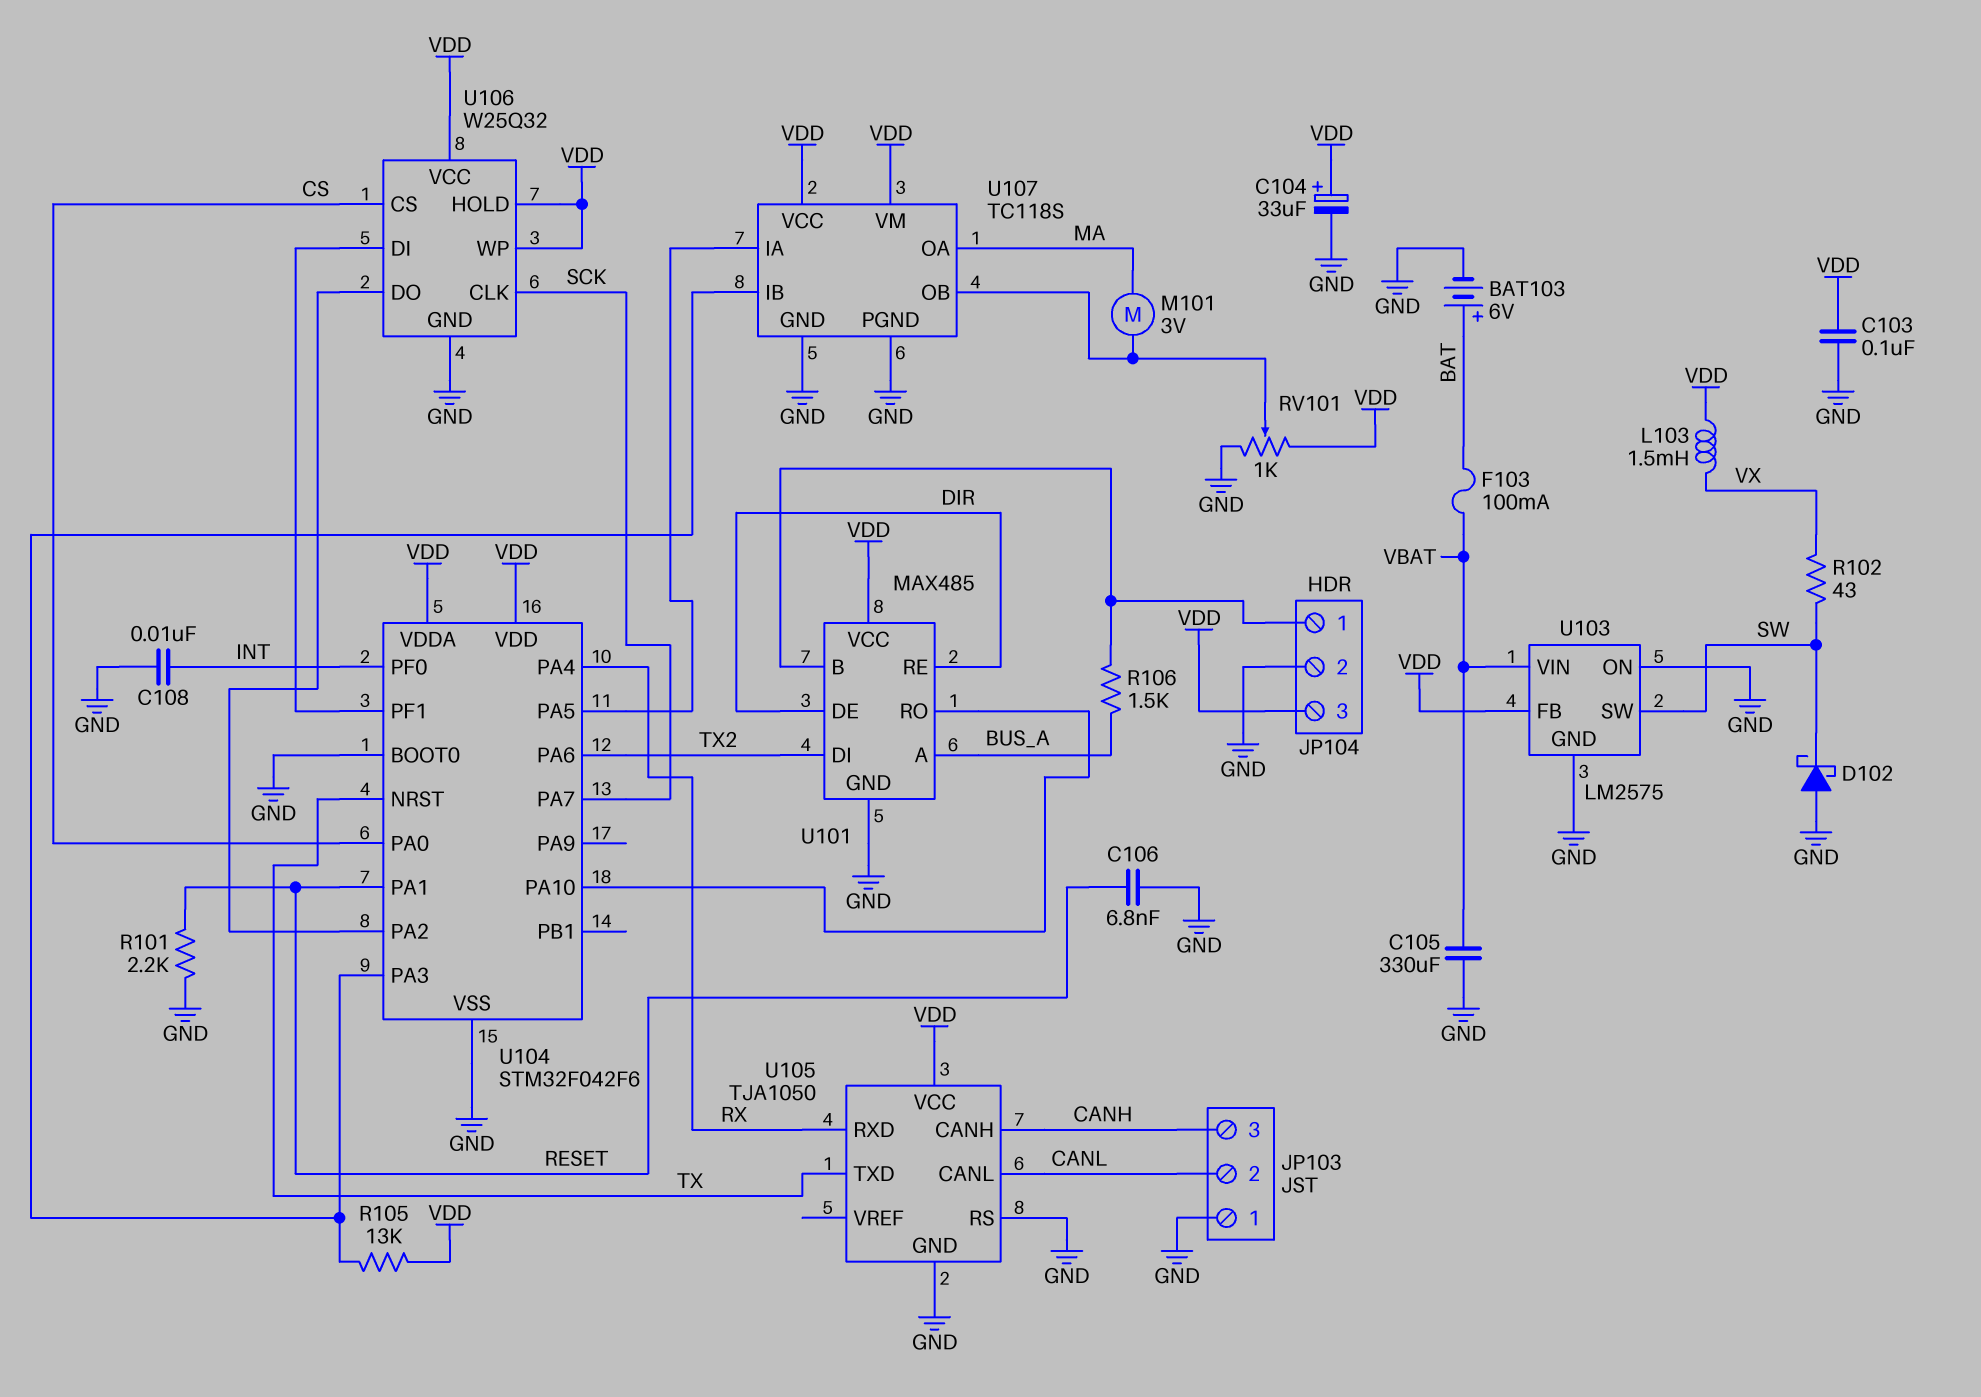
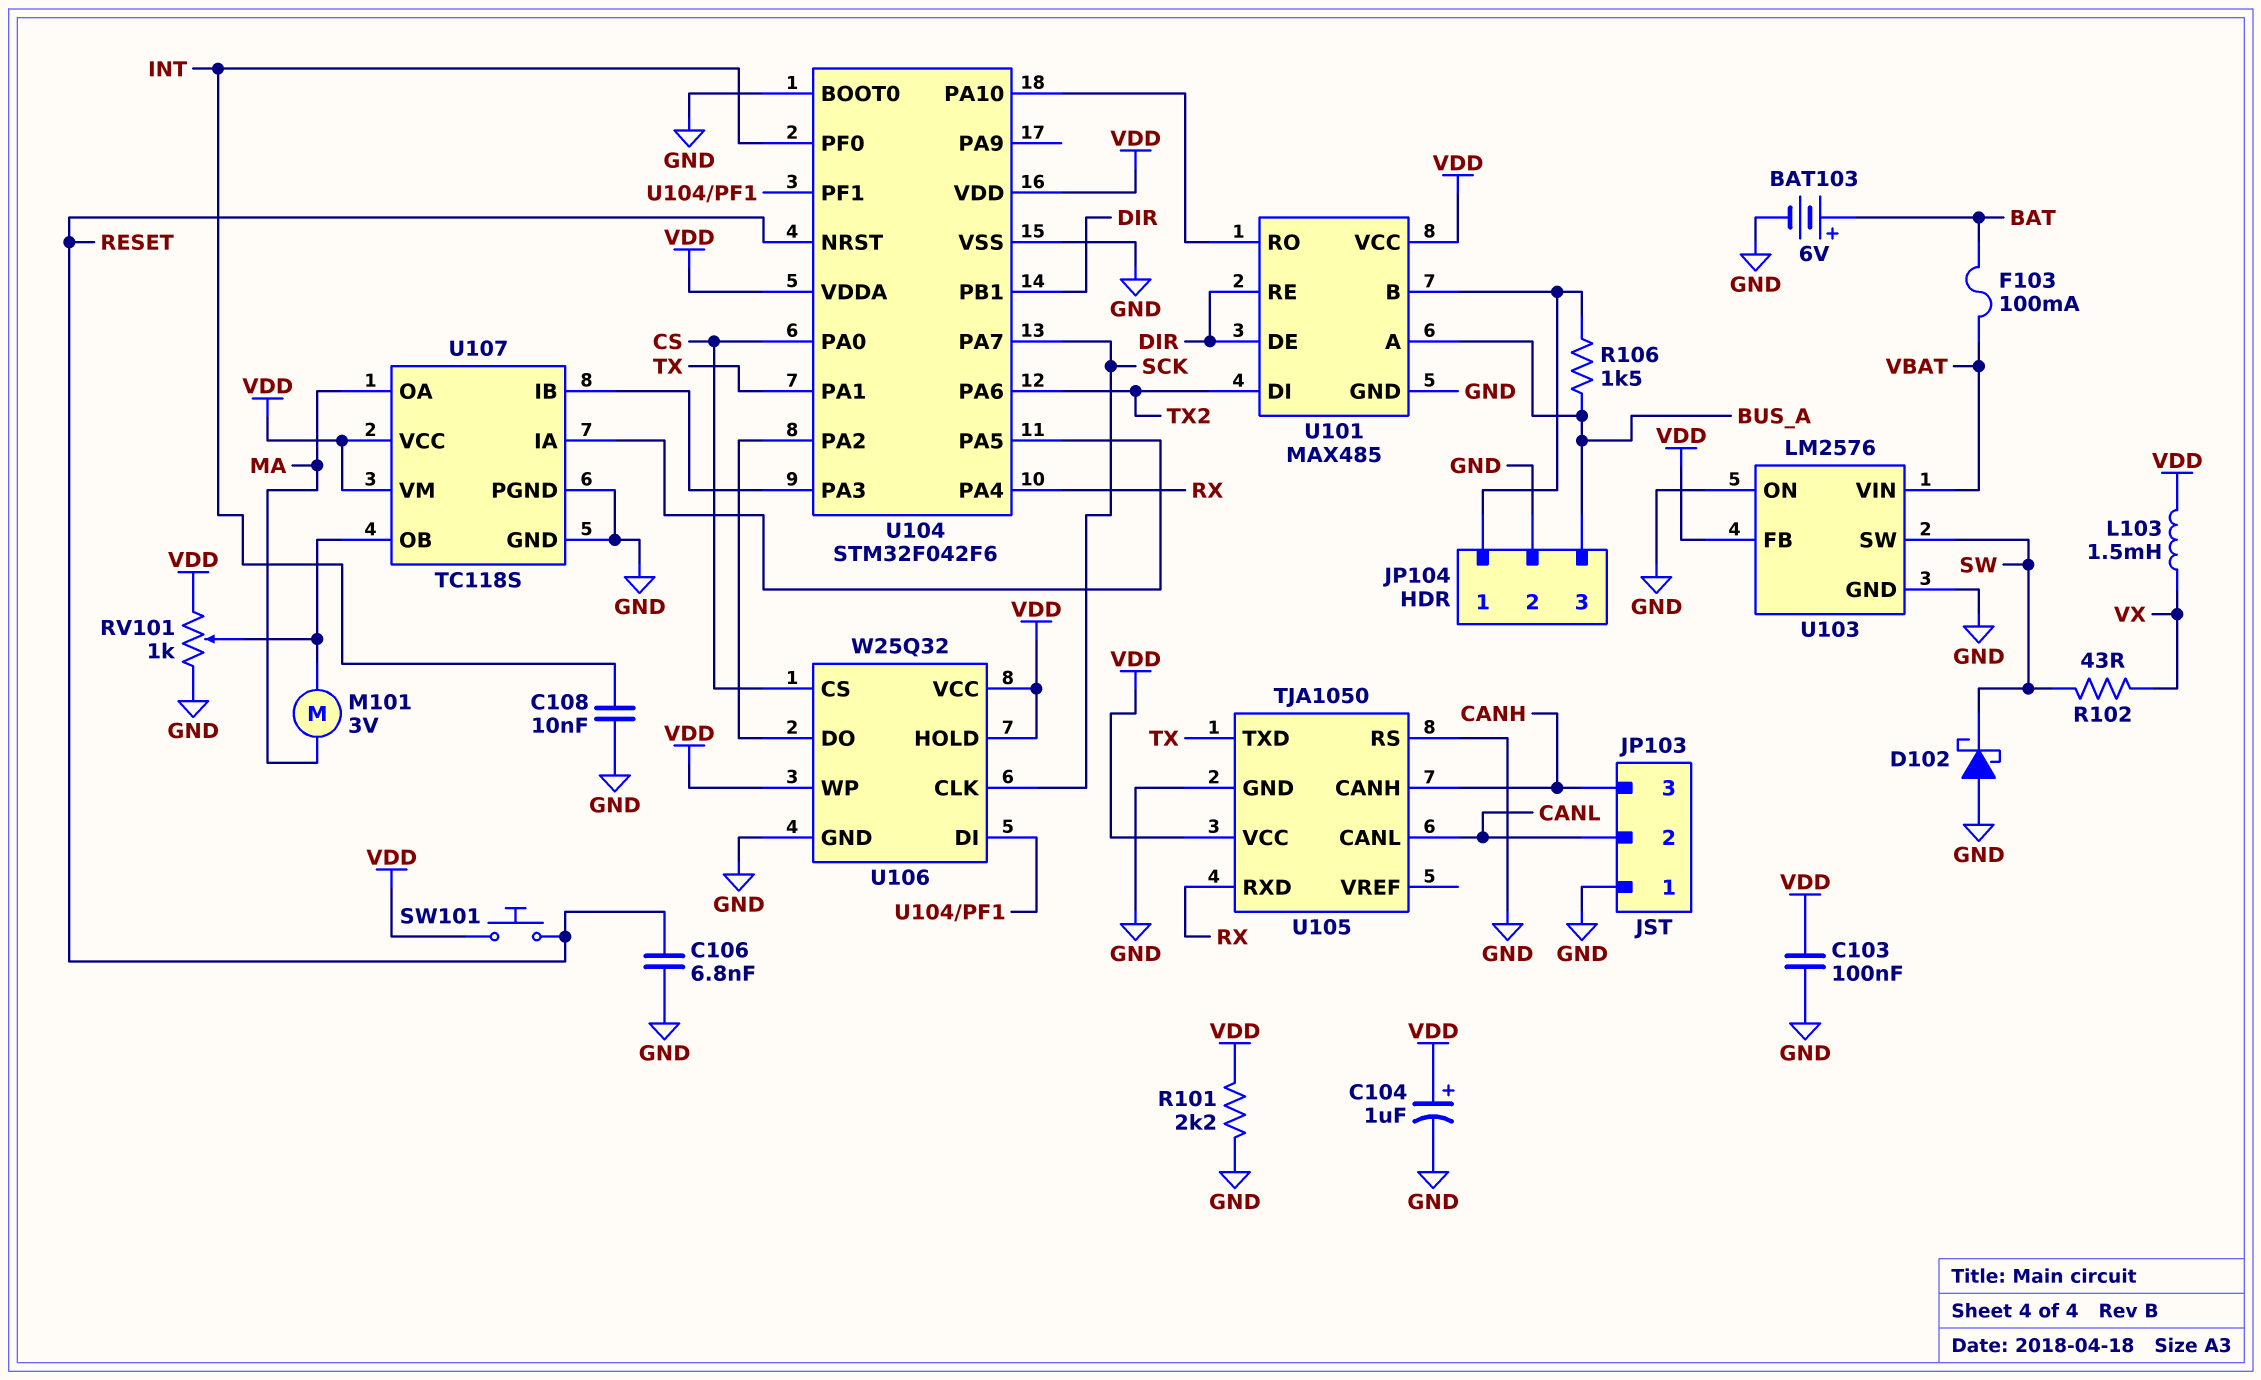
C104: 33uF (plus VDD, minus GND) -> 1uF (plus VDD, minus GND)
C105: 330uF (GND, VBAT) -> none
JP104 pin 3: VDD -> BUS_A
R101: 2.2k (GND, RESET) -> 2.2k (GND, VDD)
R105: 13k (U104/PA3, VDD) -> none
SW101: none -> button (RESET, VDD)
U103: LM2575 -> LM2576
U104 pin NRST: TX -> RESET
U104 pin PA1: RESET -> TX
U104 pin PB1: none -> DIR

